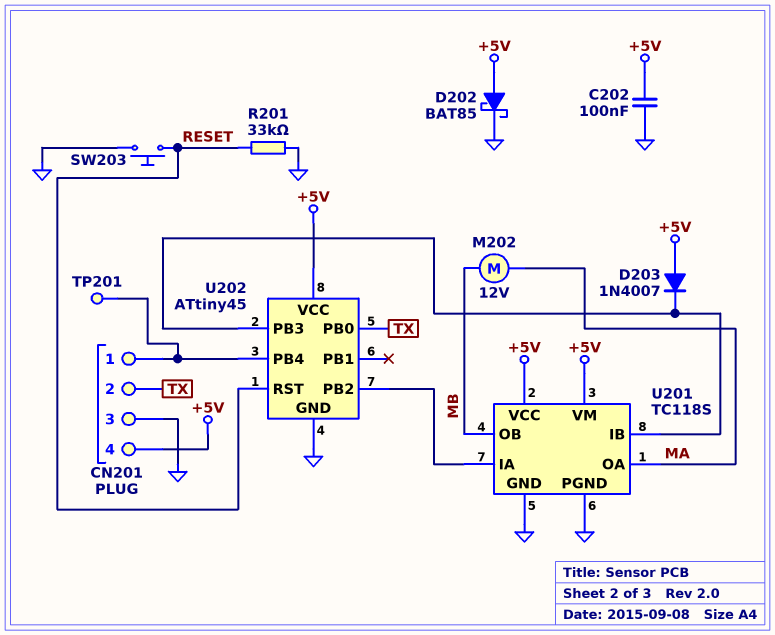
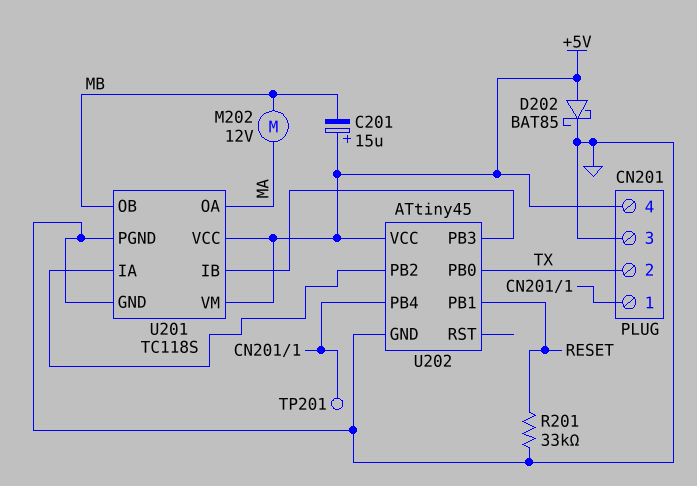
C201: none -> 15uF (plus +5V, minus MB)
C202: 100nF (+5V, GND) -> none
D203: diode 1N4007 (A +5V, K U201/IB) -> none
SW203: button (GND, RESET) -> none
U202 pin PB1: none -> RESET
U202 pin RST: RESET -> none

